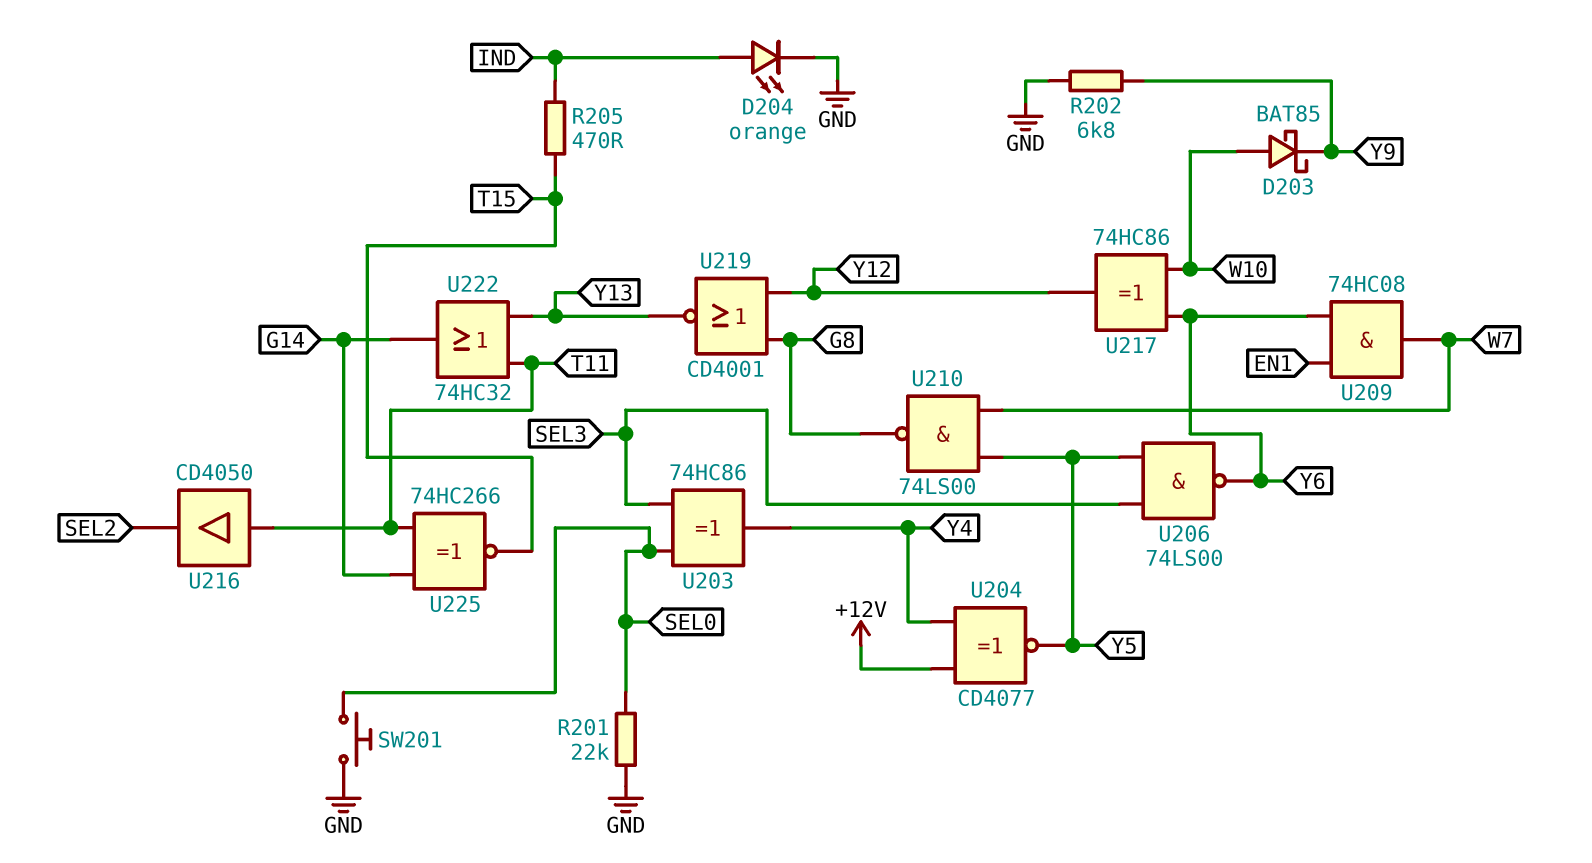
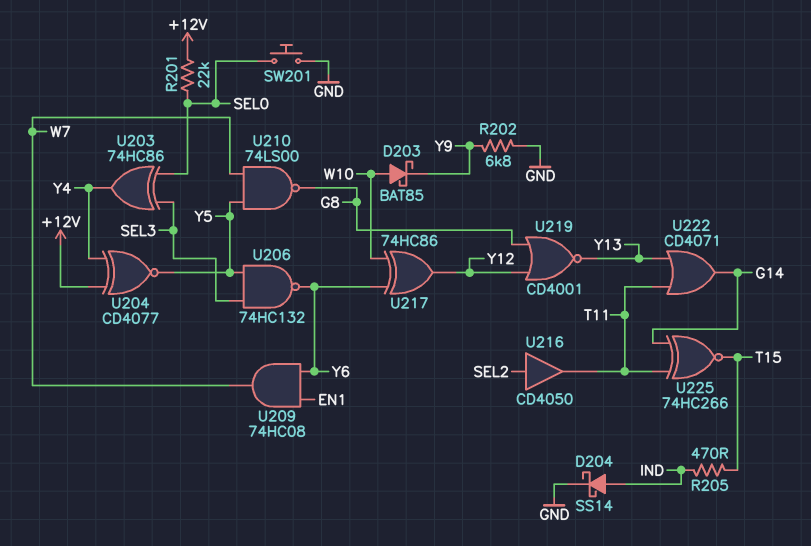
D204: LED orange (A IND, K GND) -> schottky SS14 (A IND, K GND)
R201: 22k (GND, SEL0) -> 22k (+12V, SEL0)
U206: NAND 74LS00 (in SEL3, in Y5, out Y6) -> NAND 74HC132 (in SEL3, in Y5, out Y6)
U216: buffer CD4050 (in T11, out SEL2) -> buffer CD4050 (in SEL2, out T11)
U222: OR 74HC32 (in T11, in Y13, out G14) -> OR CD4071 (in T11, in Y13, out G14)

